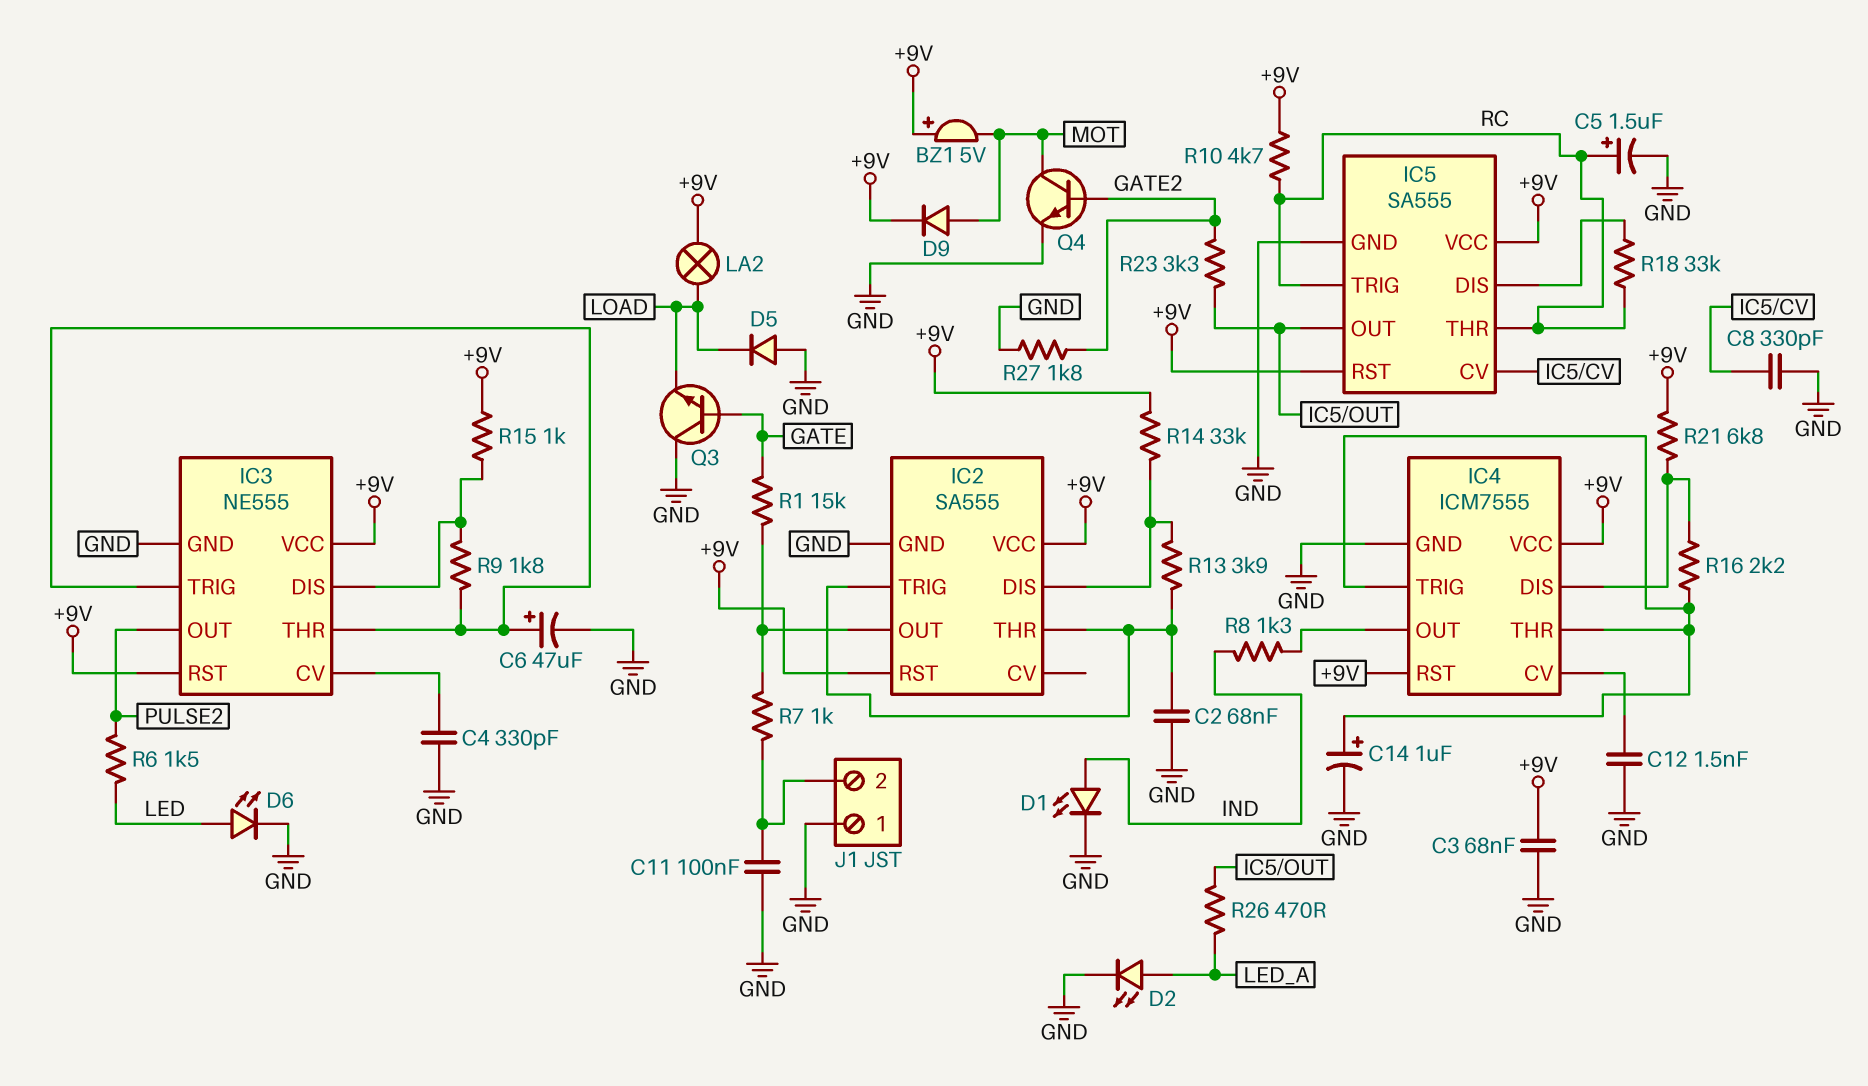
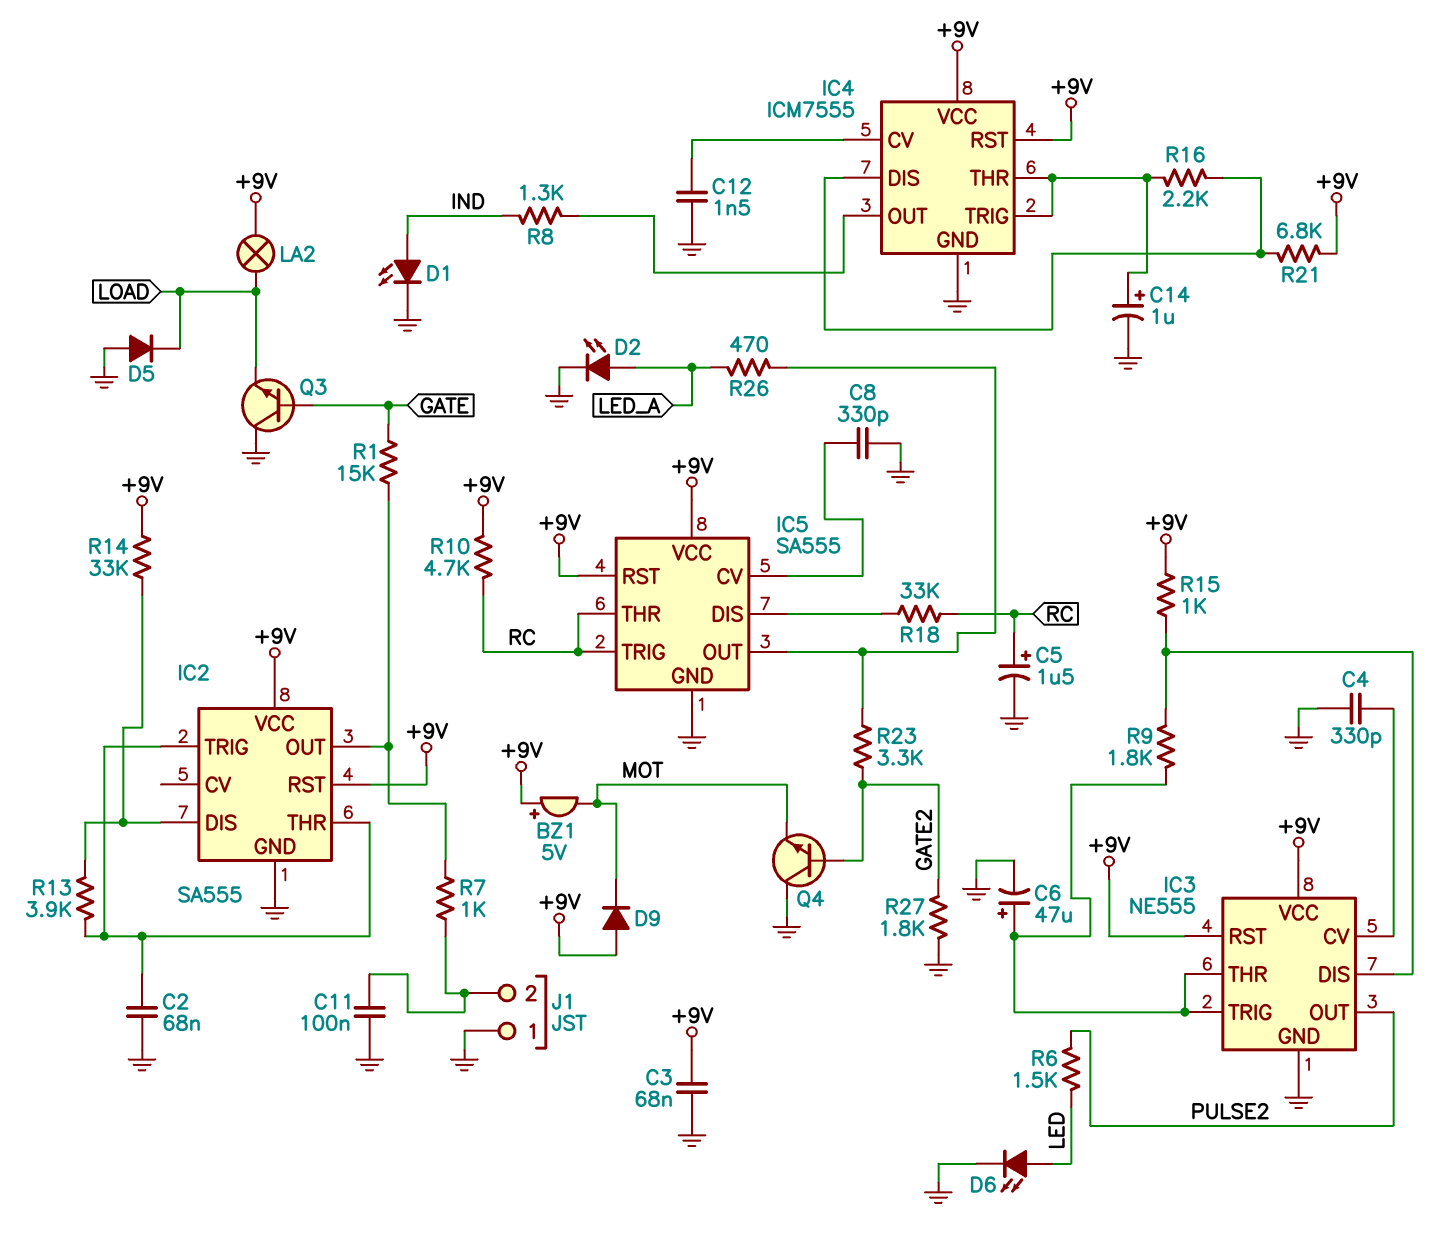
D9: diode (A MOT, K +9V) -> diode (A +9V, K MOT)
Q4: NPN (B GATE2, C MOT, E GND) -> NPN (B GATE2, C GND, E MOT)

